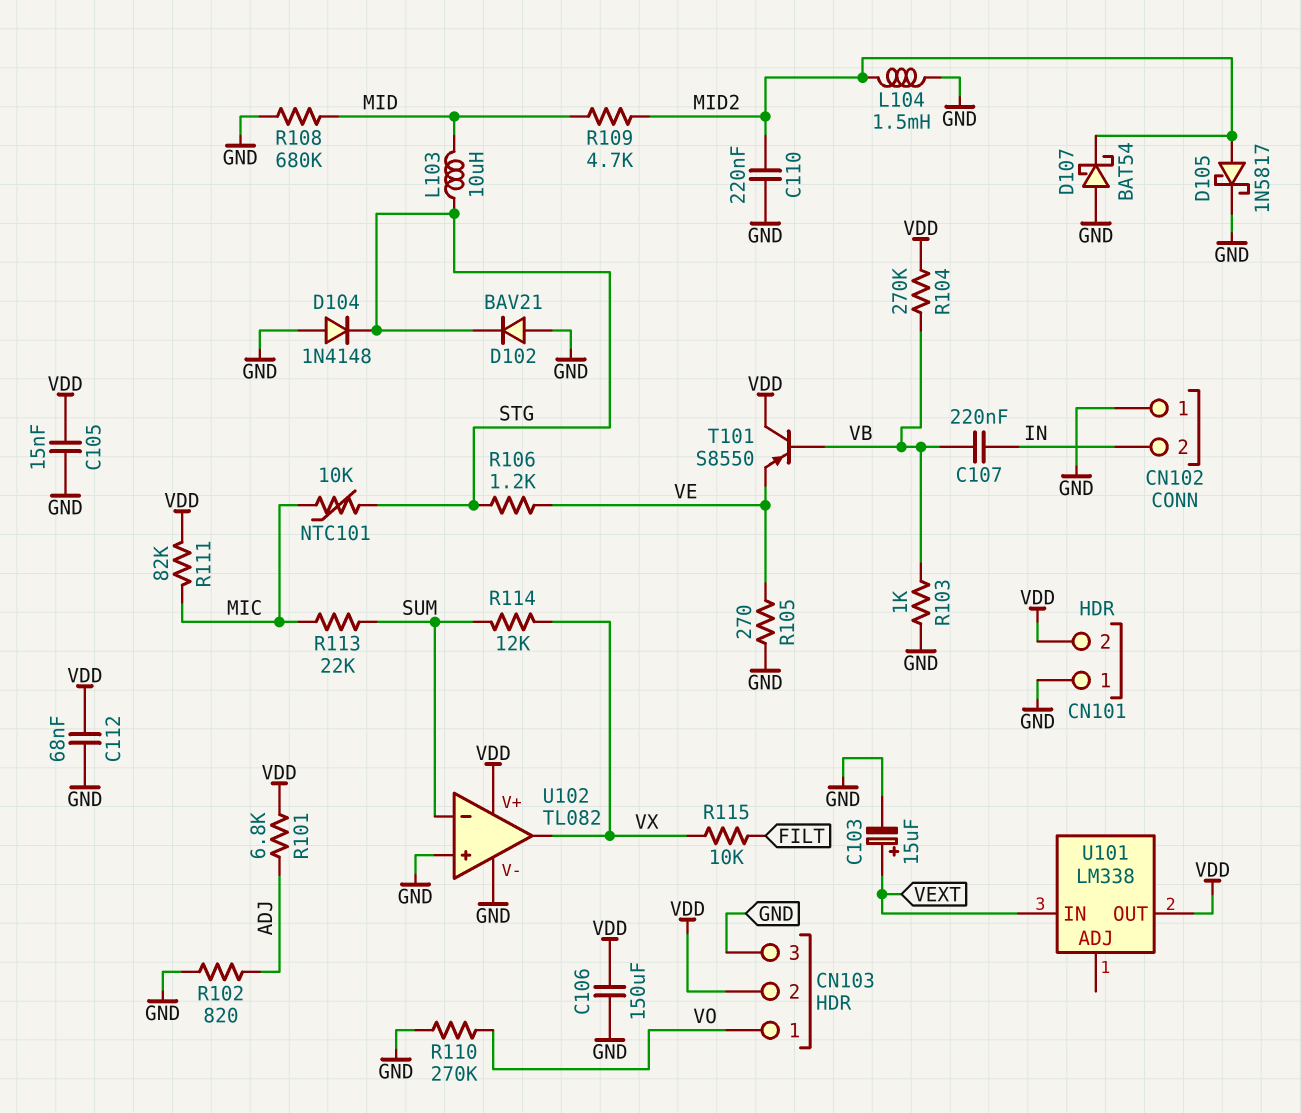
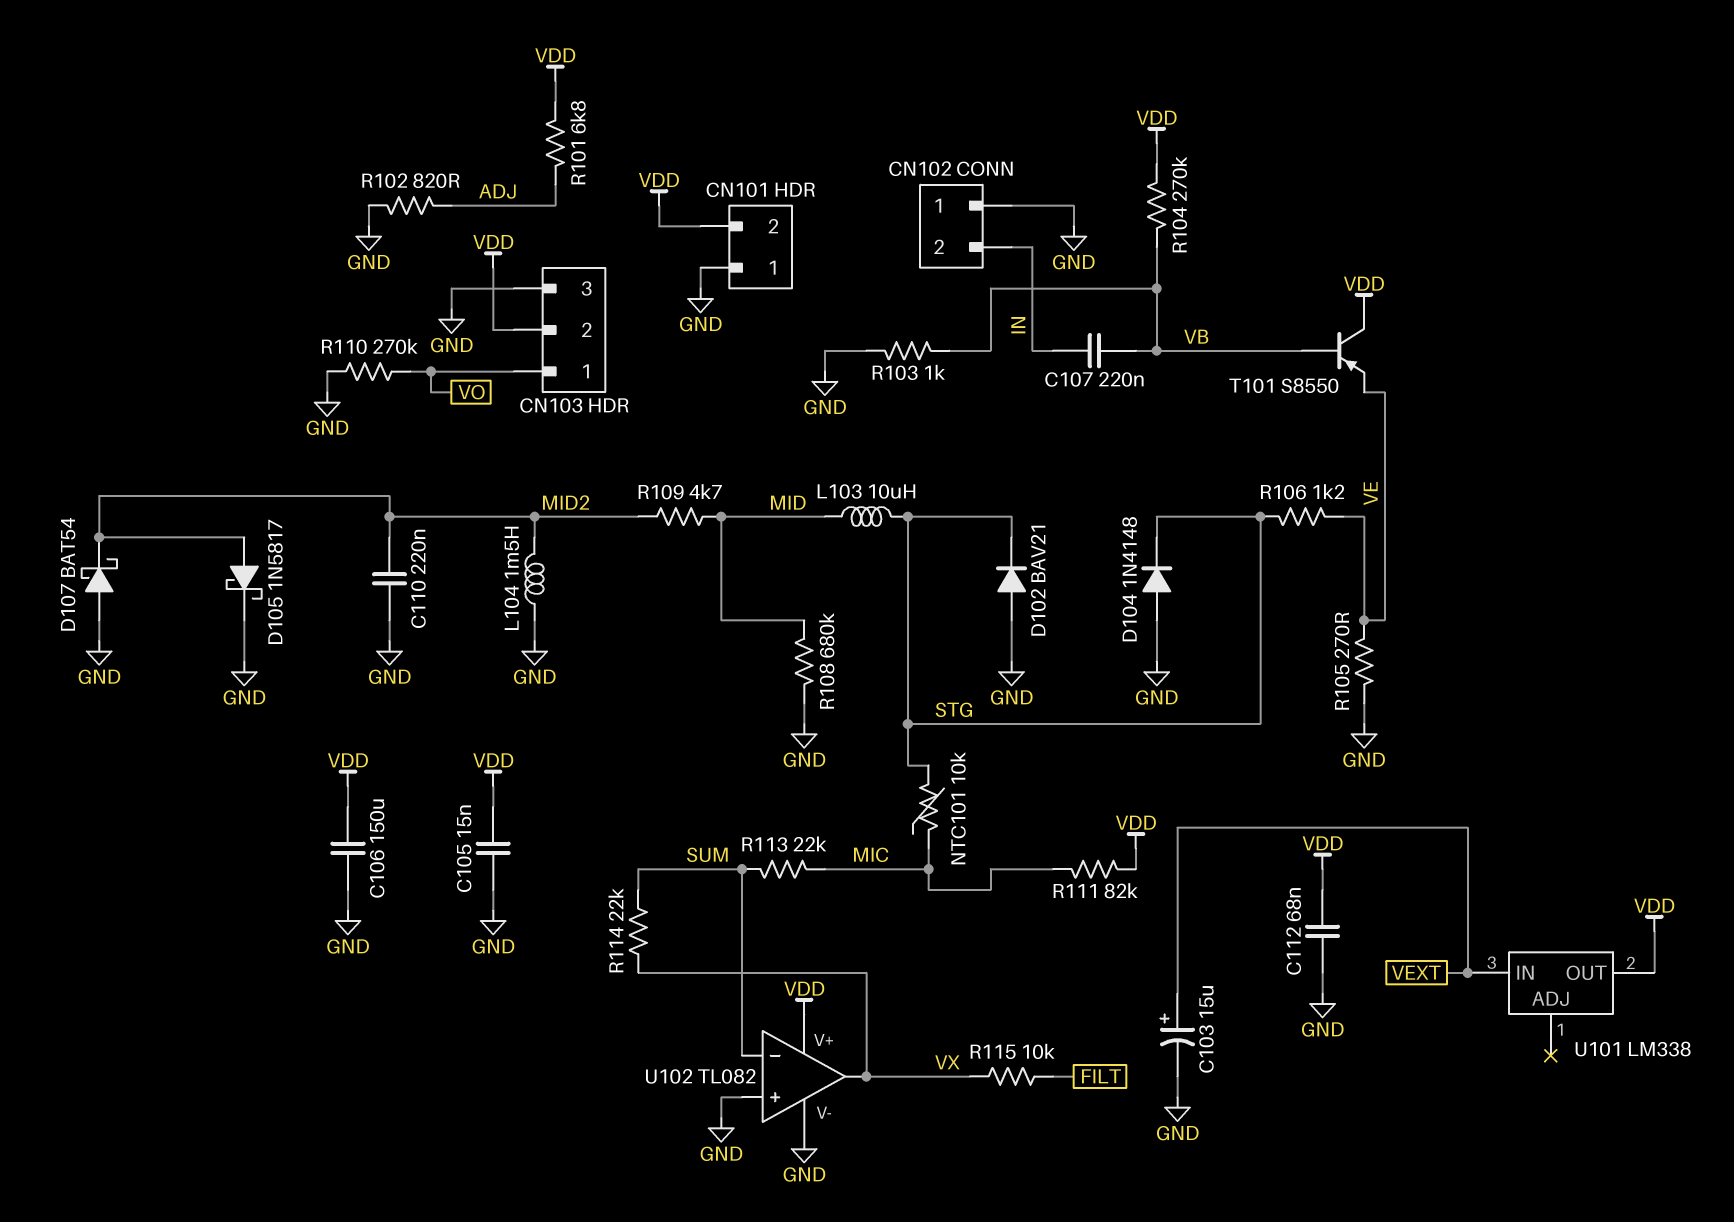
R114: 12k (SUM, VX) -> 22k (SUM, VX)

